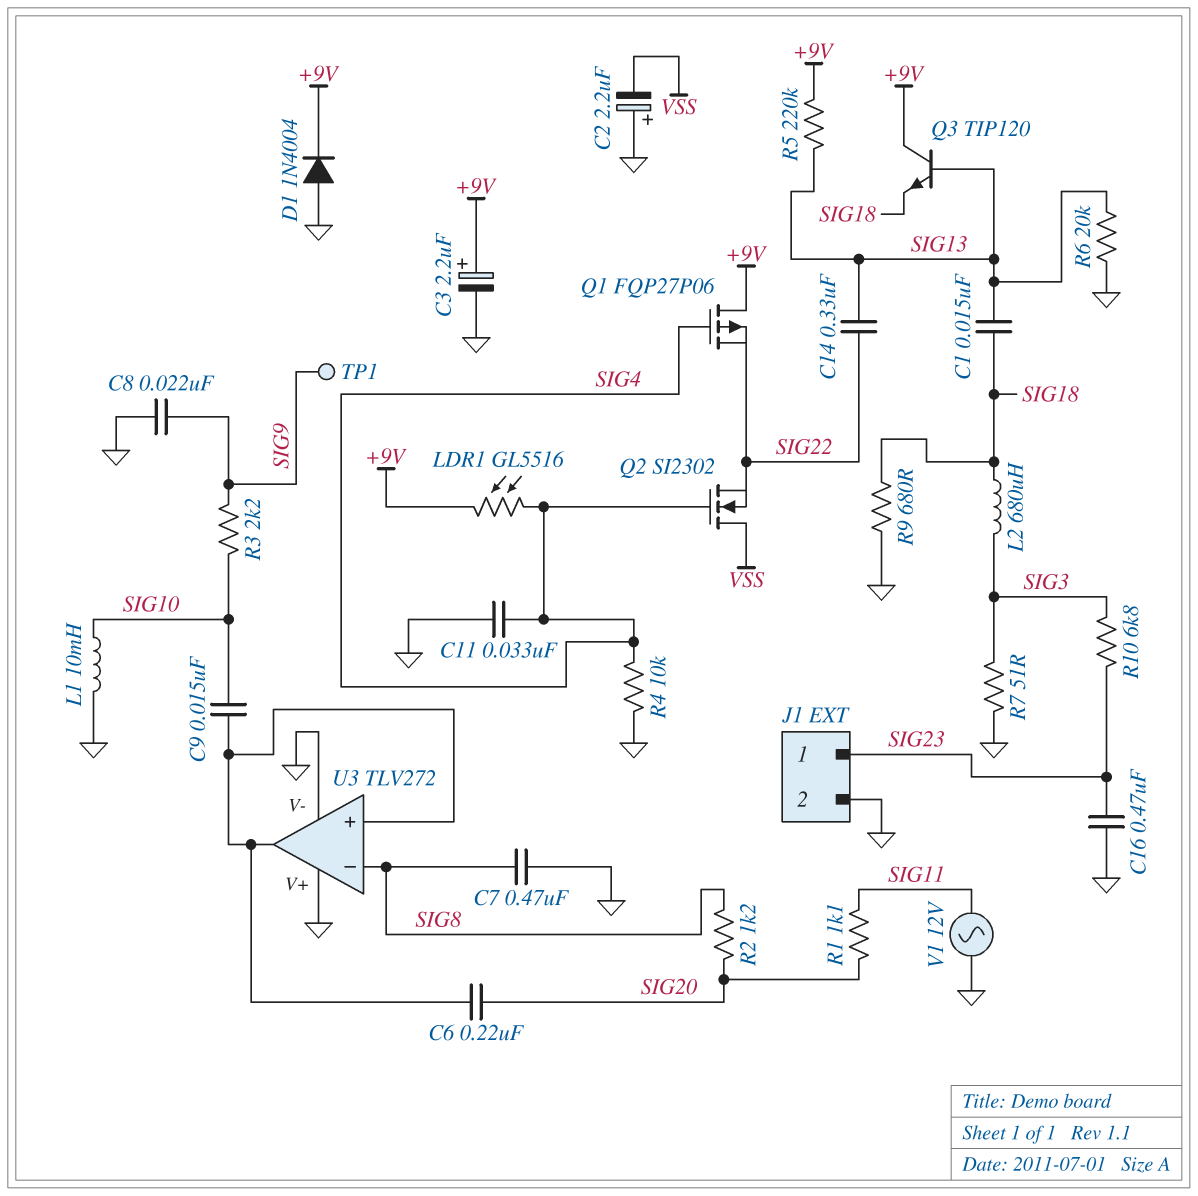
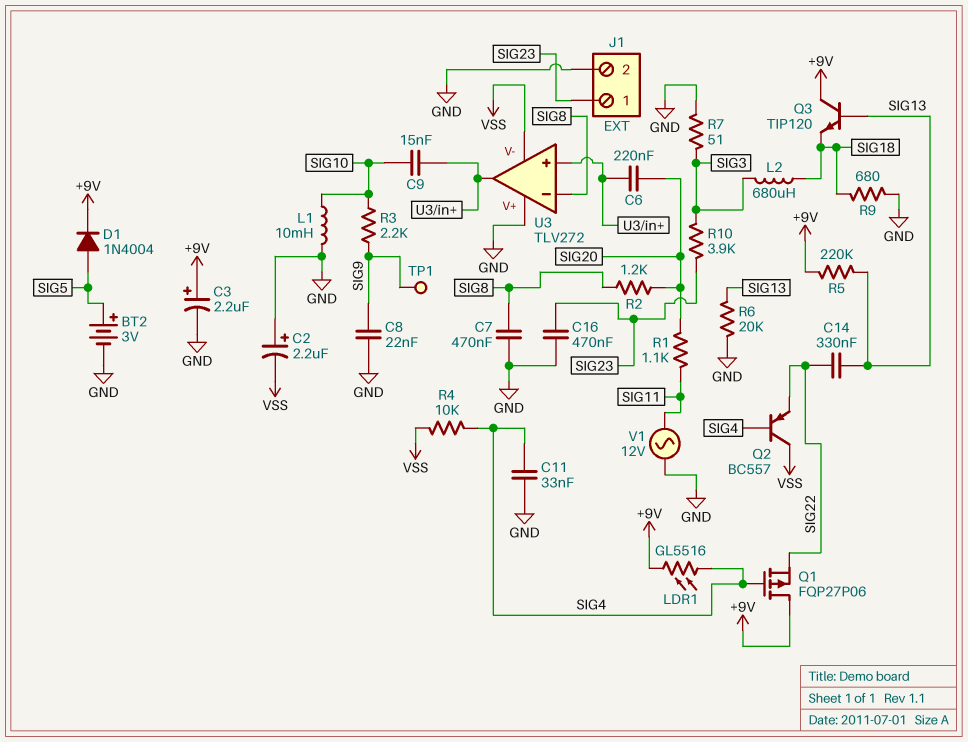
BT2: none -> 3V (plus SIG5, minus GND)
C1: 15nF (SIG13, SIG18) -> none
D1: diode 1N4004 (A GND, K +9V) -> diode 1N4004 (A SIG5, K +9V)
Q2: NMOS SI2302 (G SIG4, D VSS, S SIG22) -> PNP BC557 (B SIG4, C VSS, E SIG22)
R4: 10k (GND, SIG4) -> 10k (SIG4, VSS)
R10: 6.8k (SIG3, SIG23) -> 3.9k (SIG3, SIG23)
U3 pin V-: GND -> VSS

